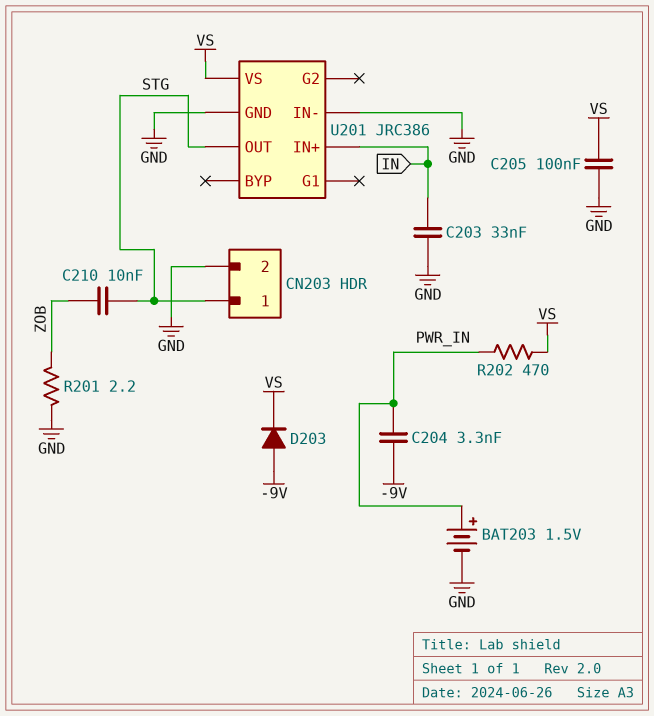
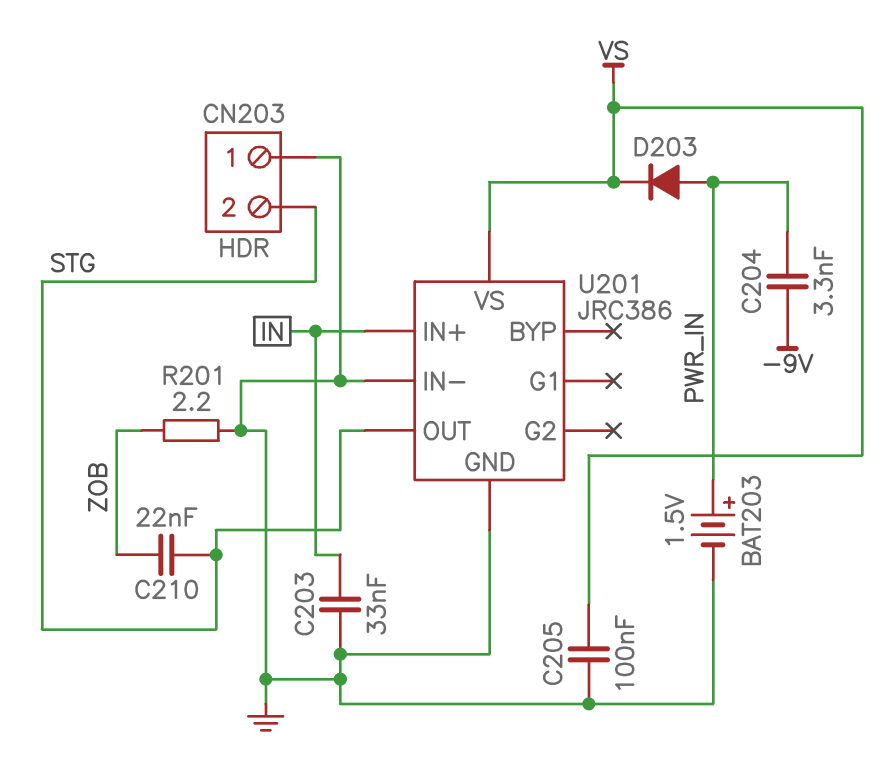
C210: 10nF (STG, ZOB) -> 22nF (STG, ZOB)
CN203 pin 1: STG -> GND
CN203 pin 2: GND -> STG
D203: diode (A -9V, K VS) -> diode (A PWR_IN, K VS)
R202: 470 (PWR_IN, VS) -> none

